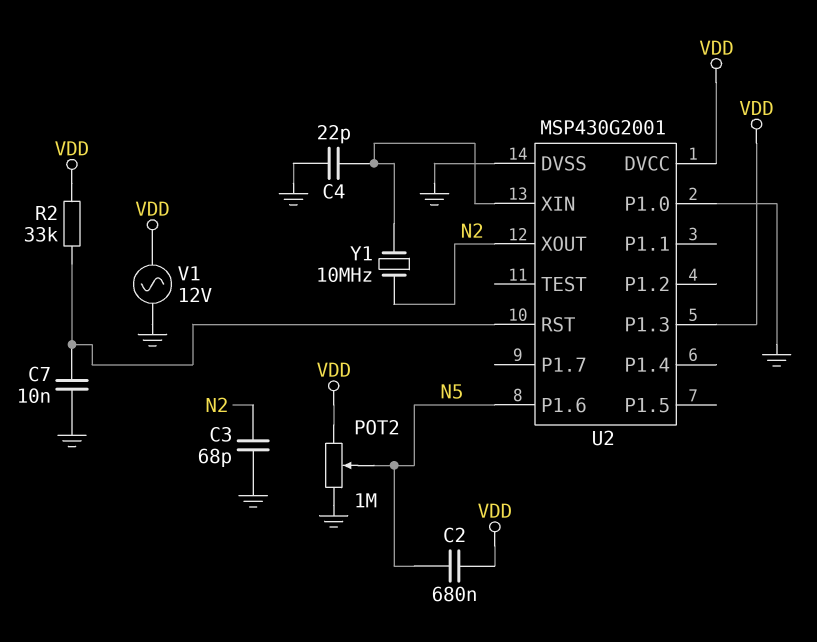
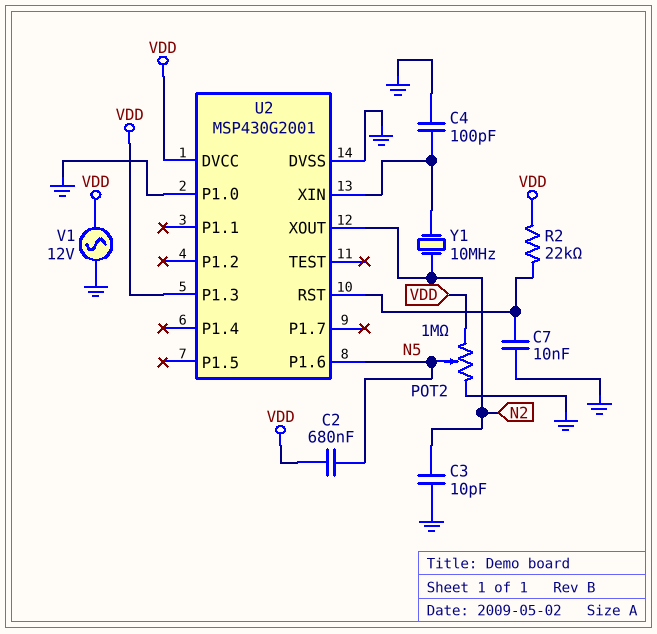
C3: 68pF (GND, N2) -> 10pF (GND, N2)
C4: 22pF (GND, U2/XIN) -> 100pF (GND, U2/XIN)
R2: 33k (U2/RST, VDD) -> 22k (U2/RST, VDD)

